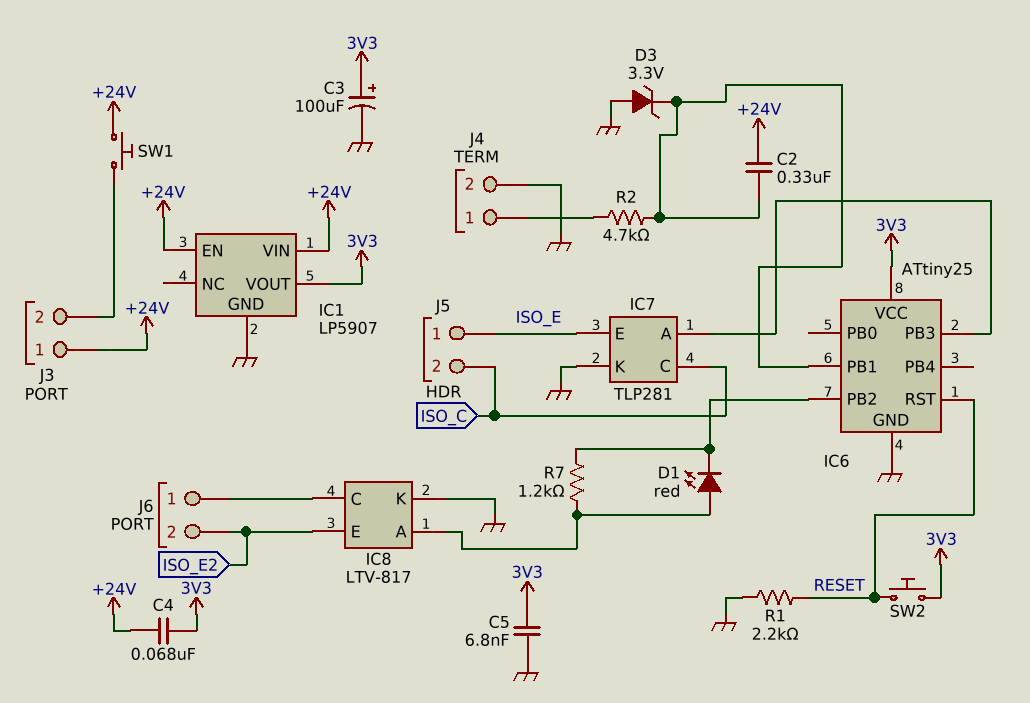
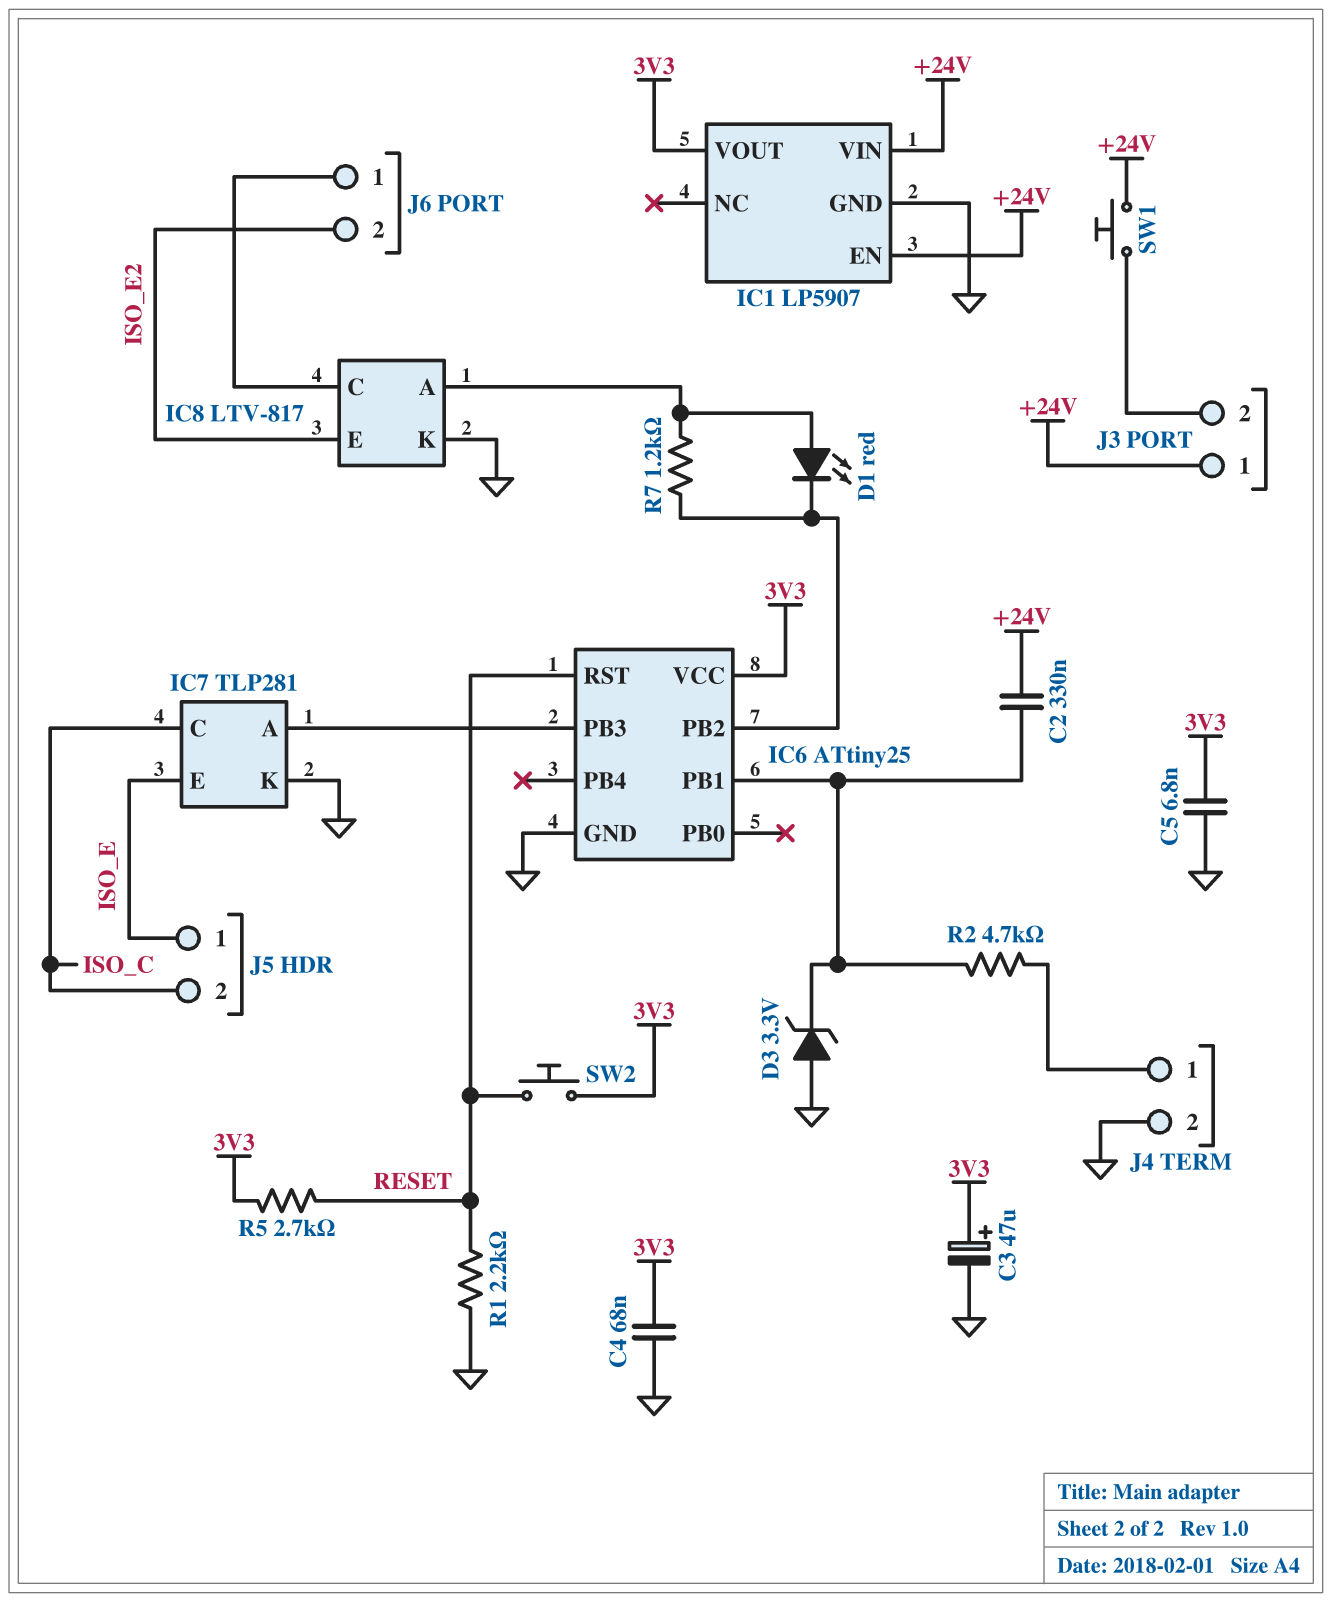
C3: 100uF (plus 3V3, minus GND) -> 47uF (plus 3V3, minus GND)
C4: 68nF (+24V, 3V3) -> 68nF (3V3, GND)
R5: none -> 2.7k (3V3, RESET)

